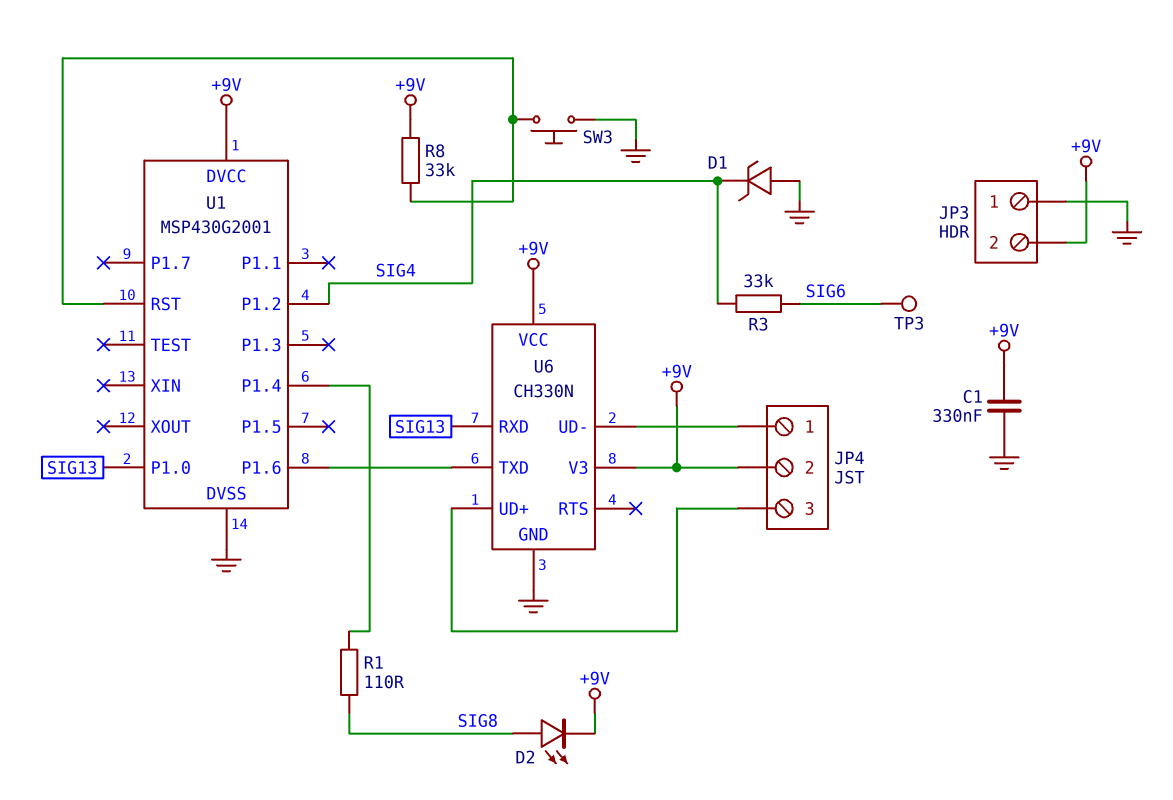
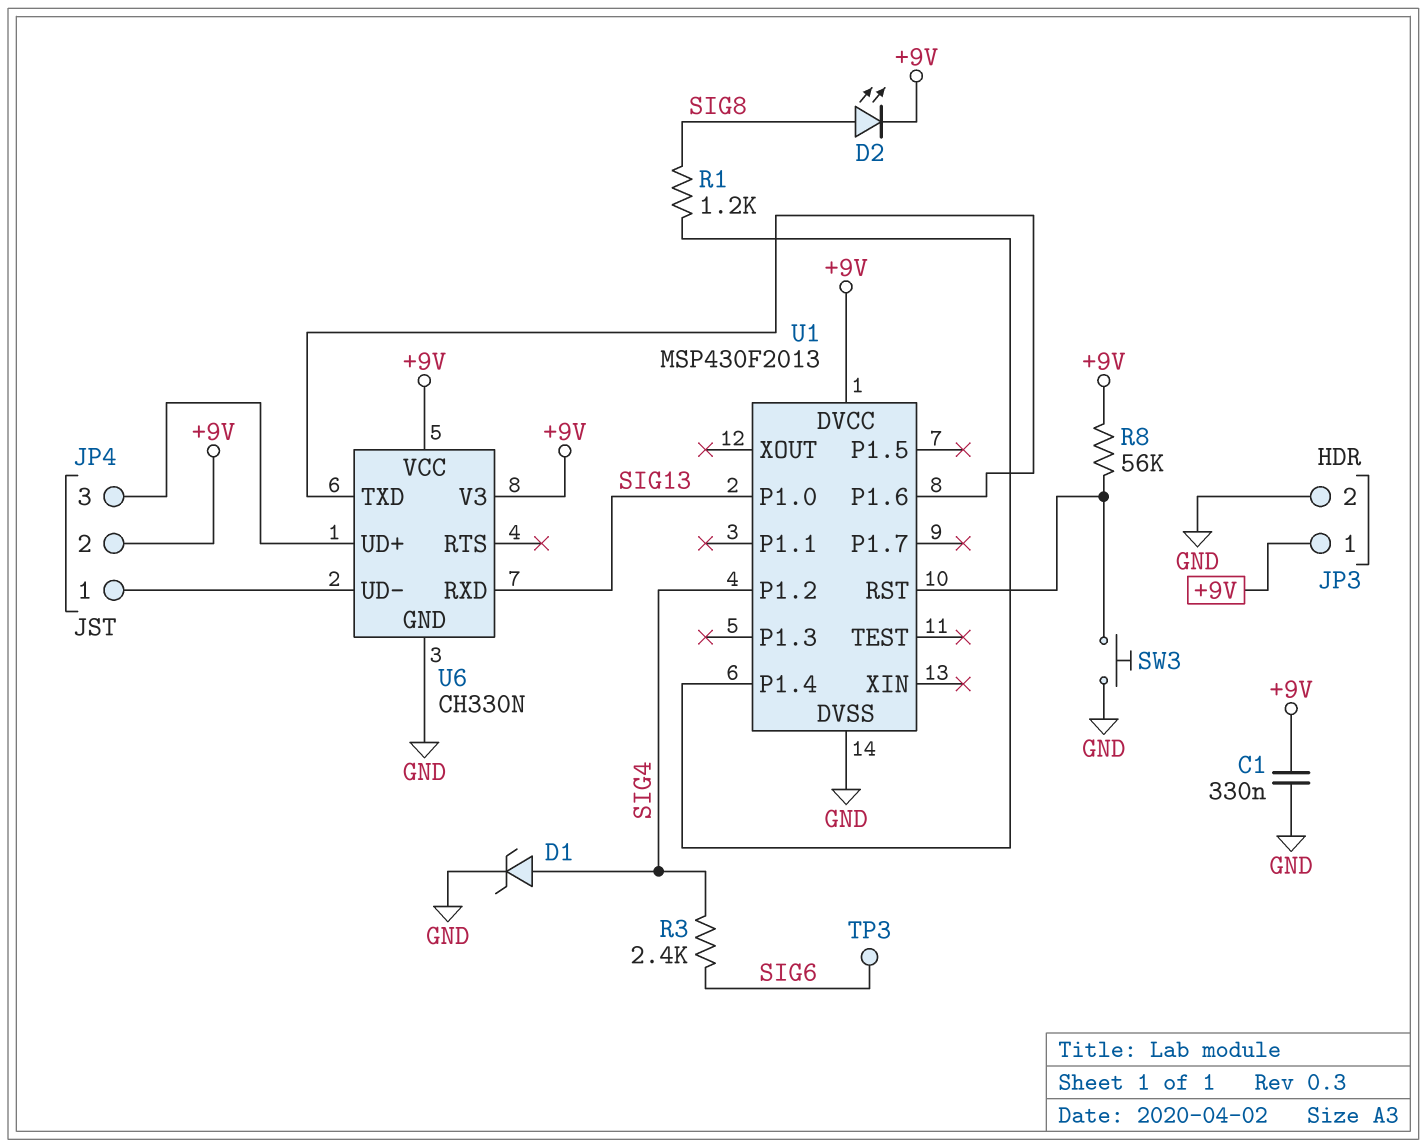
D1: zener (A GND, K SIG4) -> zener (A SIG4, K GND)
JP3 pin 1: GND -> +9V
JP3 pin 2: +9V -> GND
R1: 110 (SIG8, U1/P1.4) -> 1.2k (SIG8, U1/P1.4)
R3: 33k (SIG4, SIG6) -> 2.4k (SIG4, SIG6)
R8: 33k (+9V, U1/RST) -> 56k (+9V, U1/RST)
U1: MSP430G2001 -> MSP430F2013

